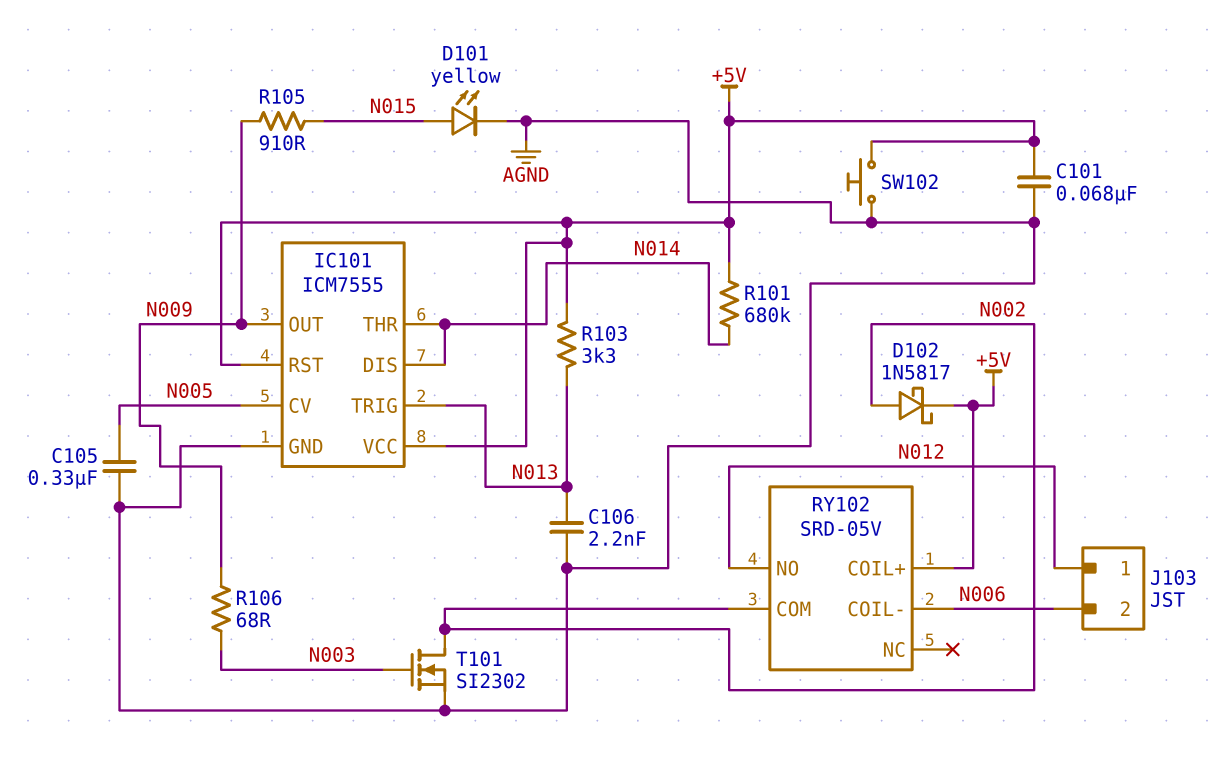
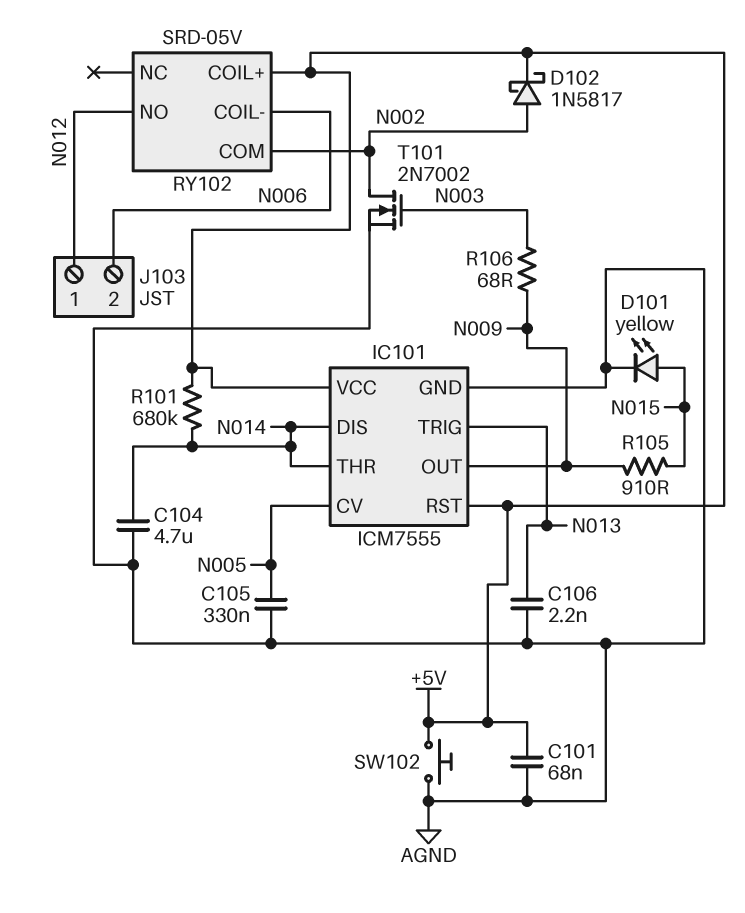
C104: none -> 4.7uF (AGND, N014)
R103: 3.3k (+5V, N013) -> none
T101: NMOS SI2302 (G N003, D N002, S AGND) -> NMOS 2N7002 (G N003, D N002, S AGND)

